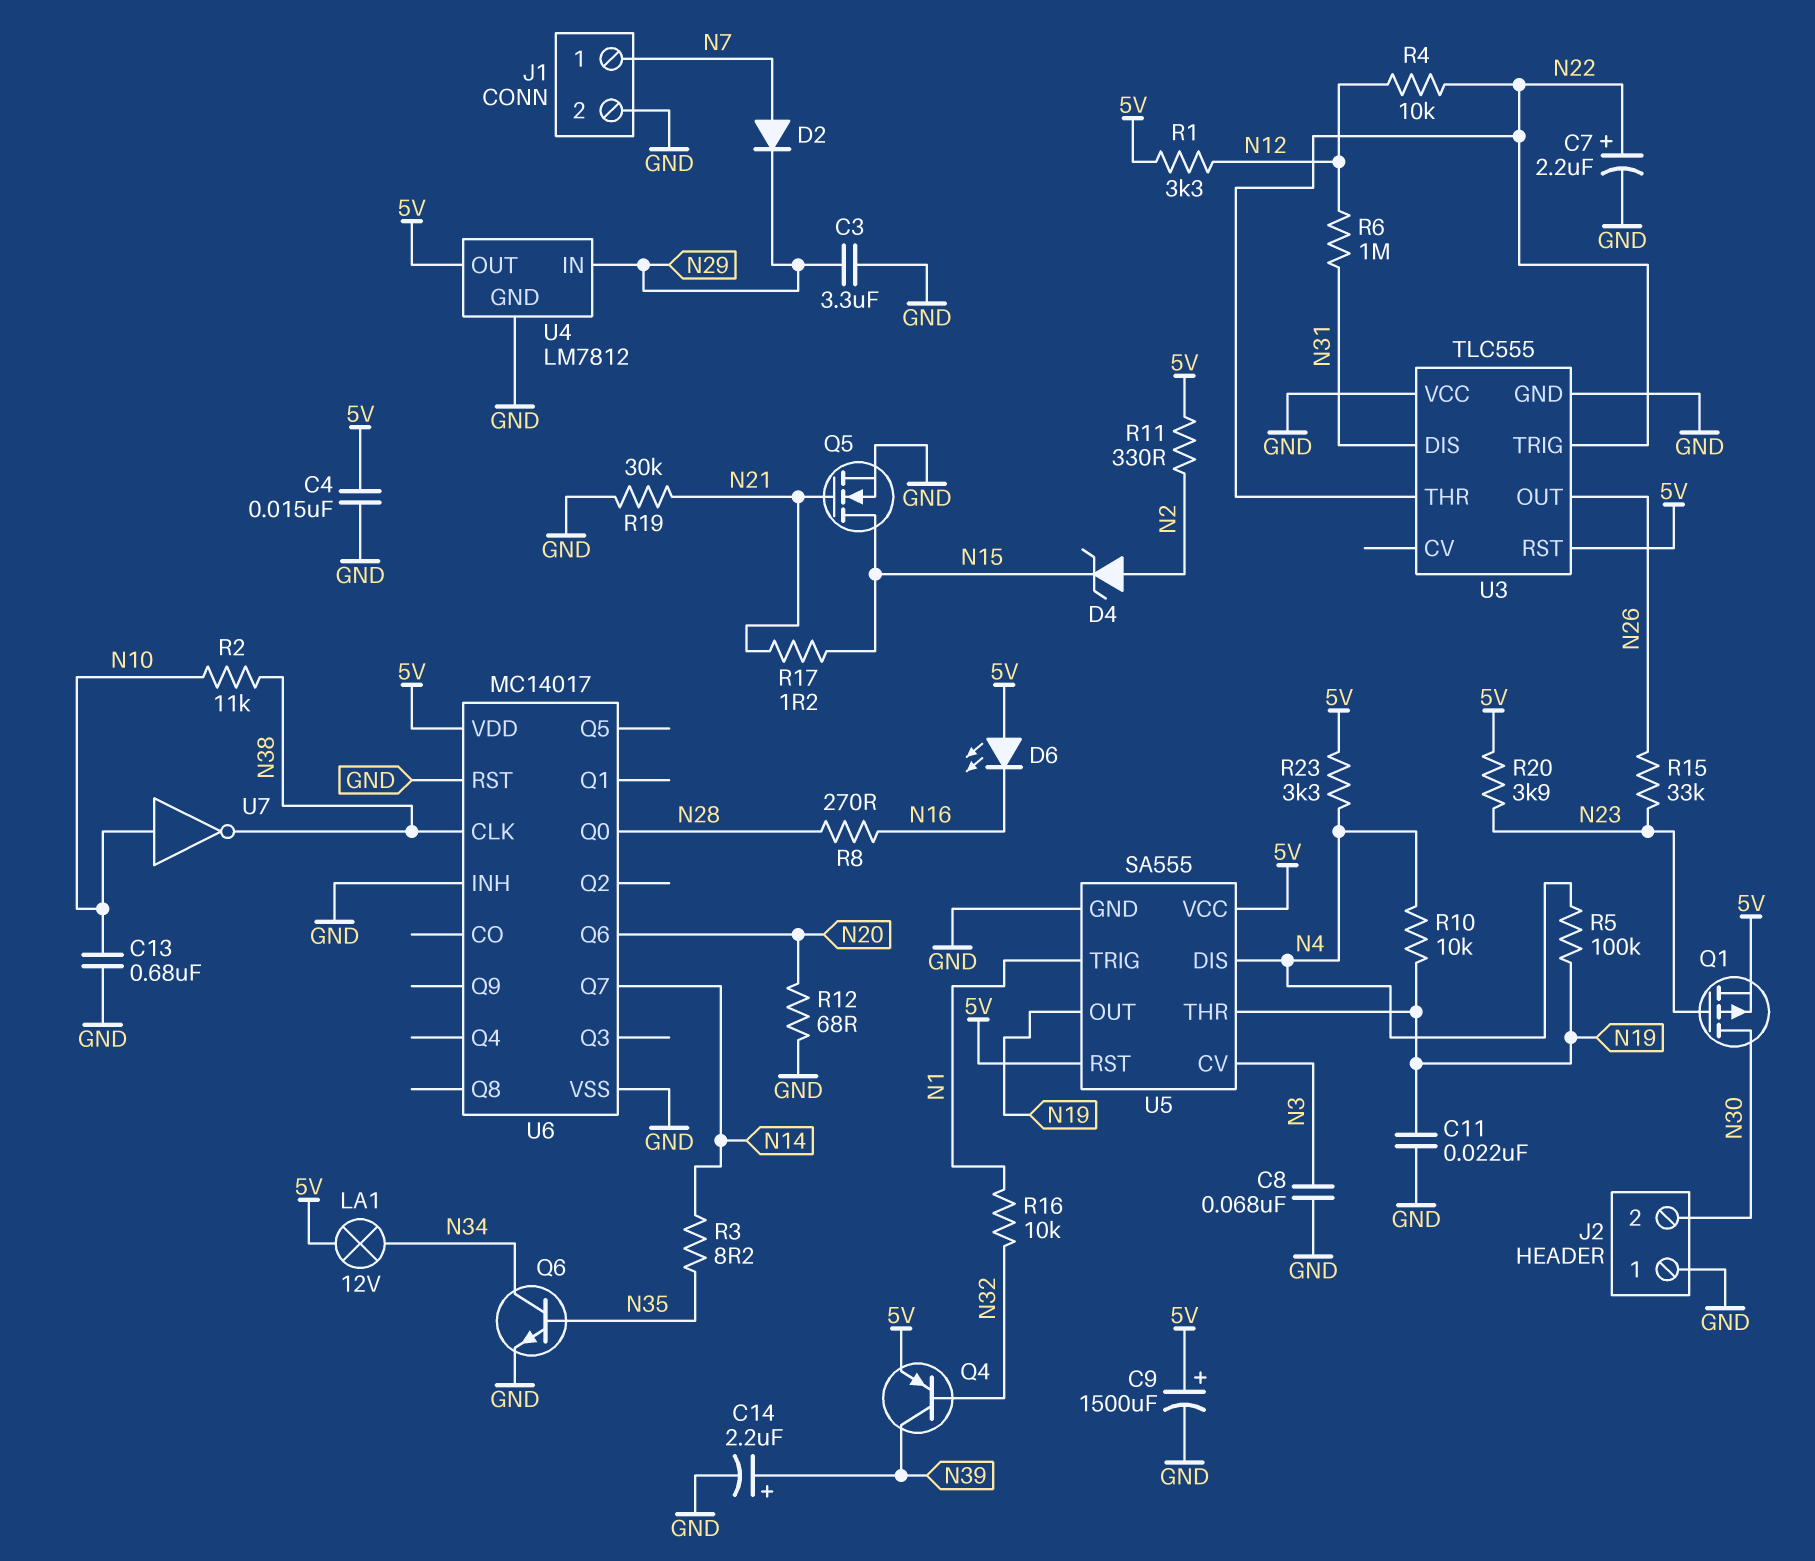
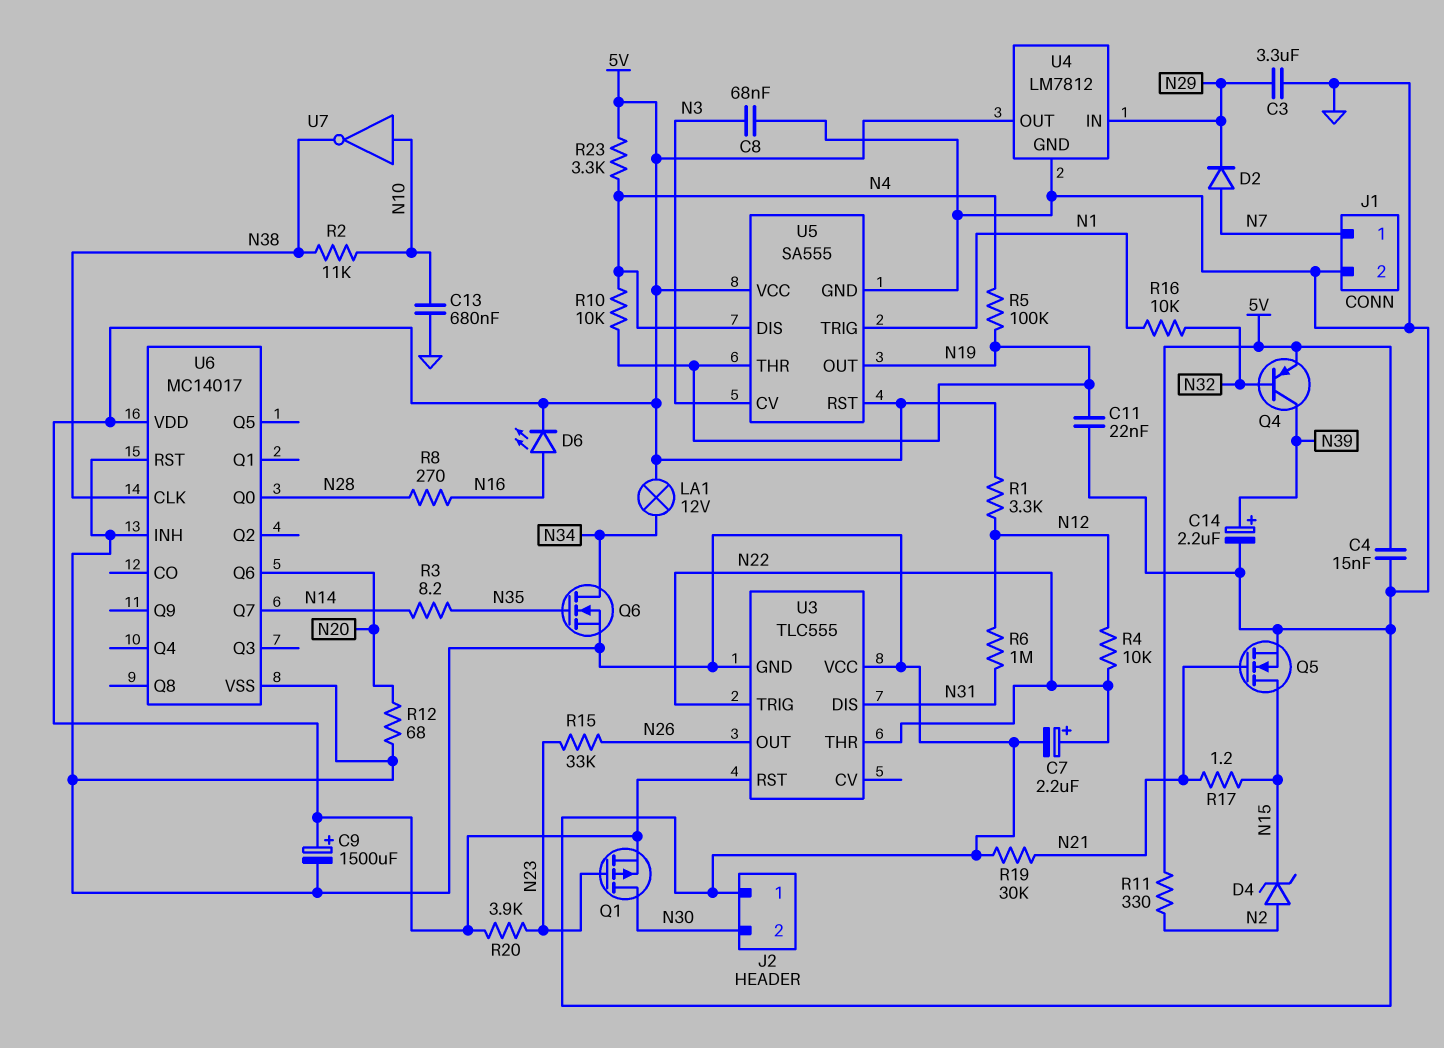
D6: LED (A 5V, K N16) -> LED (A N16, K 5V)
Q6: NPN (B N35, C N34, E GND) -> NMOS (G N35, D N34, S GND)

